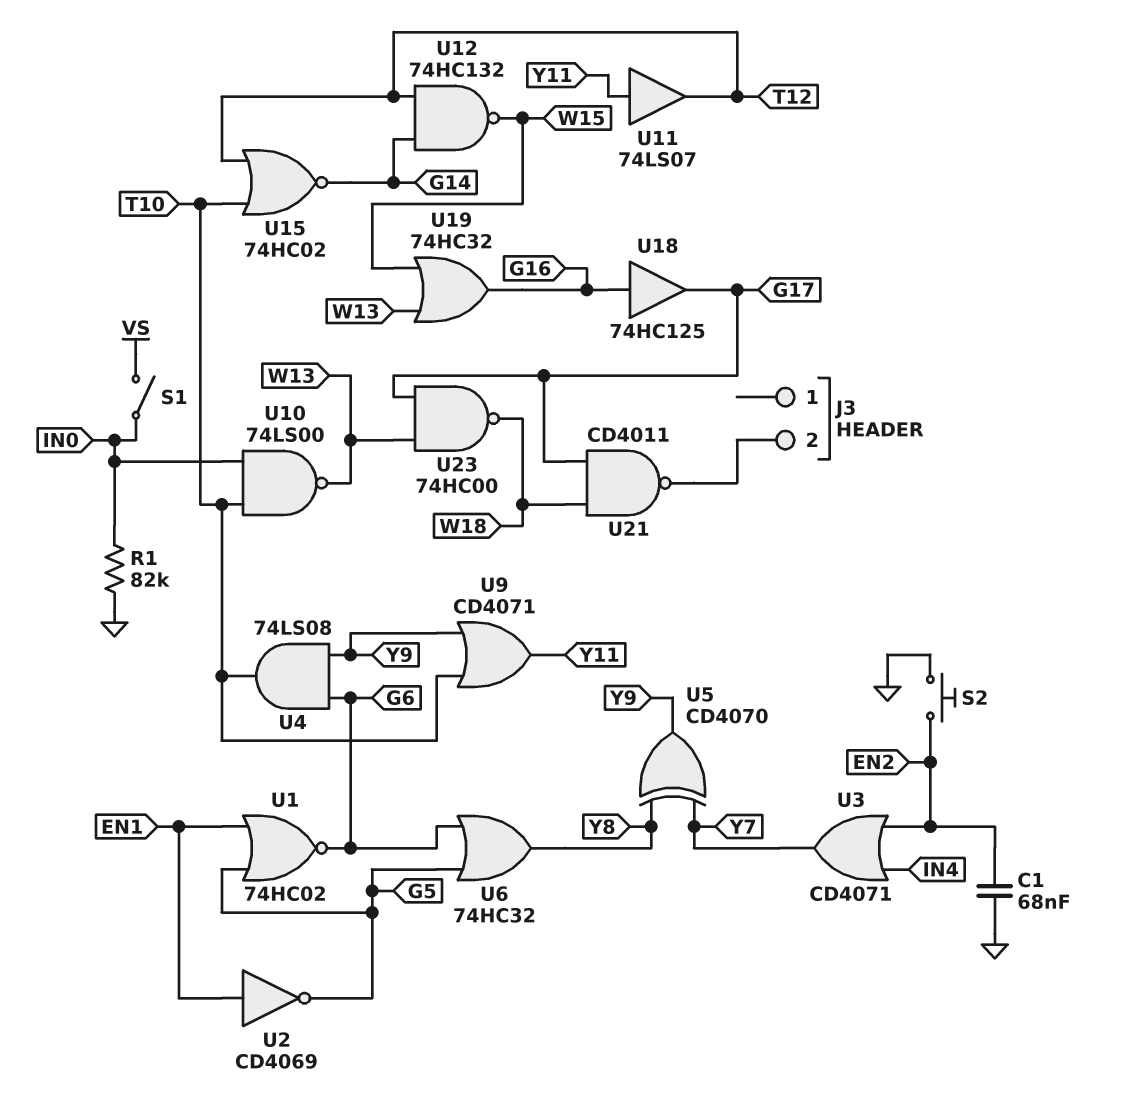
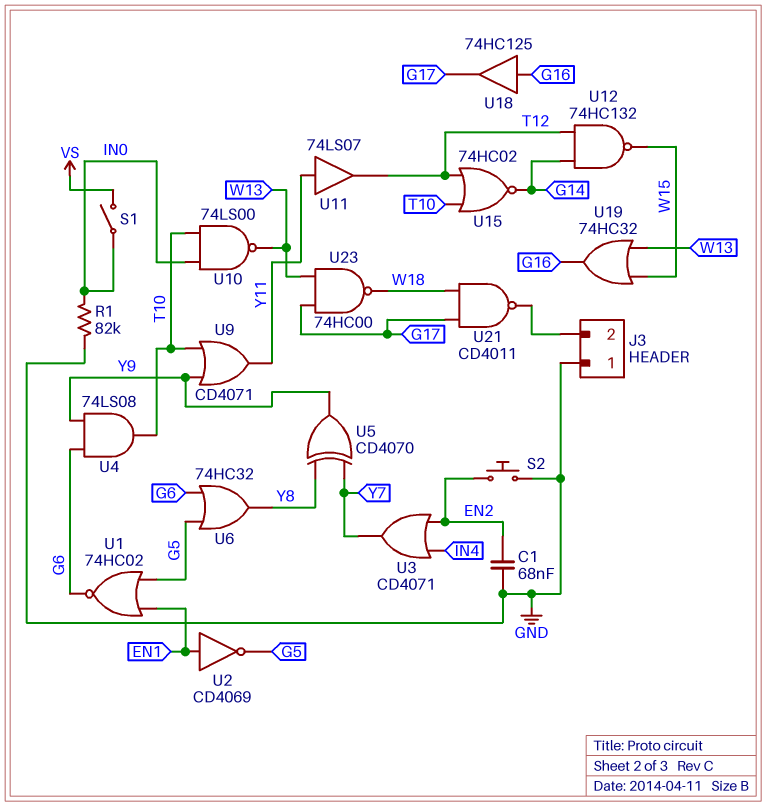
J3 pin 1: none -> GND

